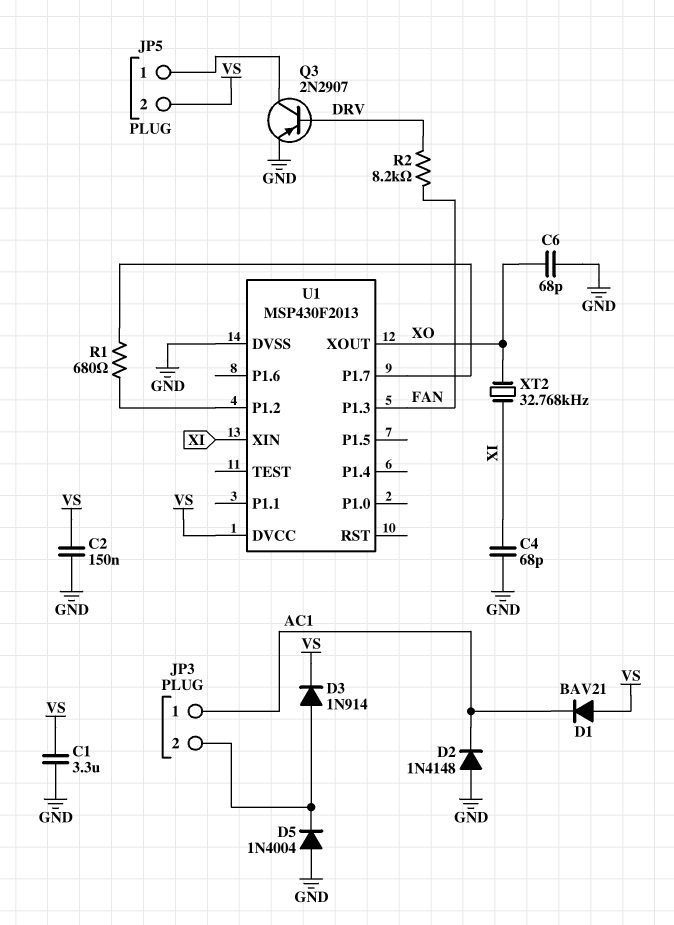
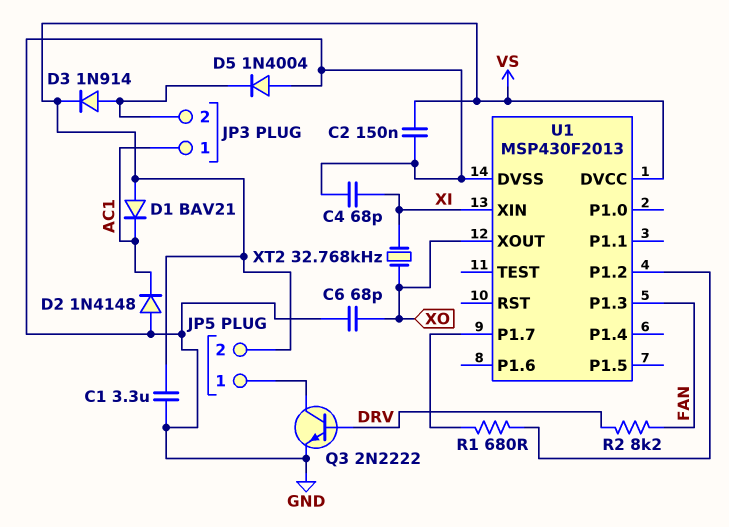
Q3: PNP 2N2907 (B DRV, C JP5/1, E GND) -> NPN 2N2222 (B DRV, C JP5/1, E GND)

